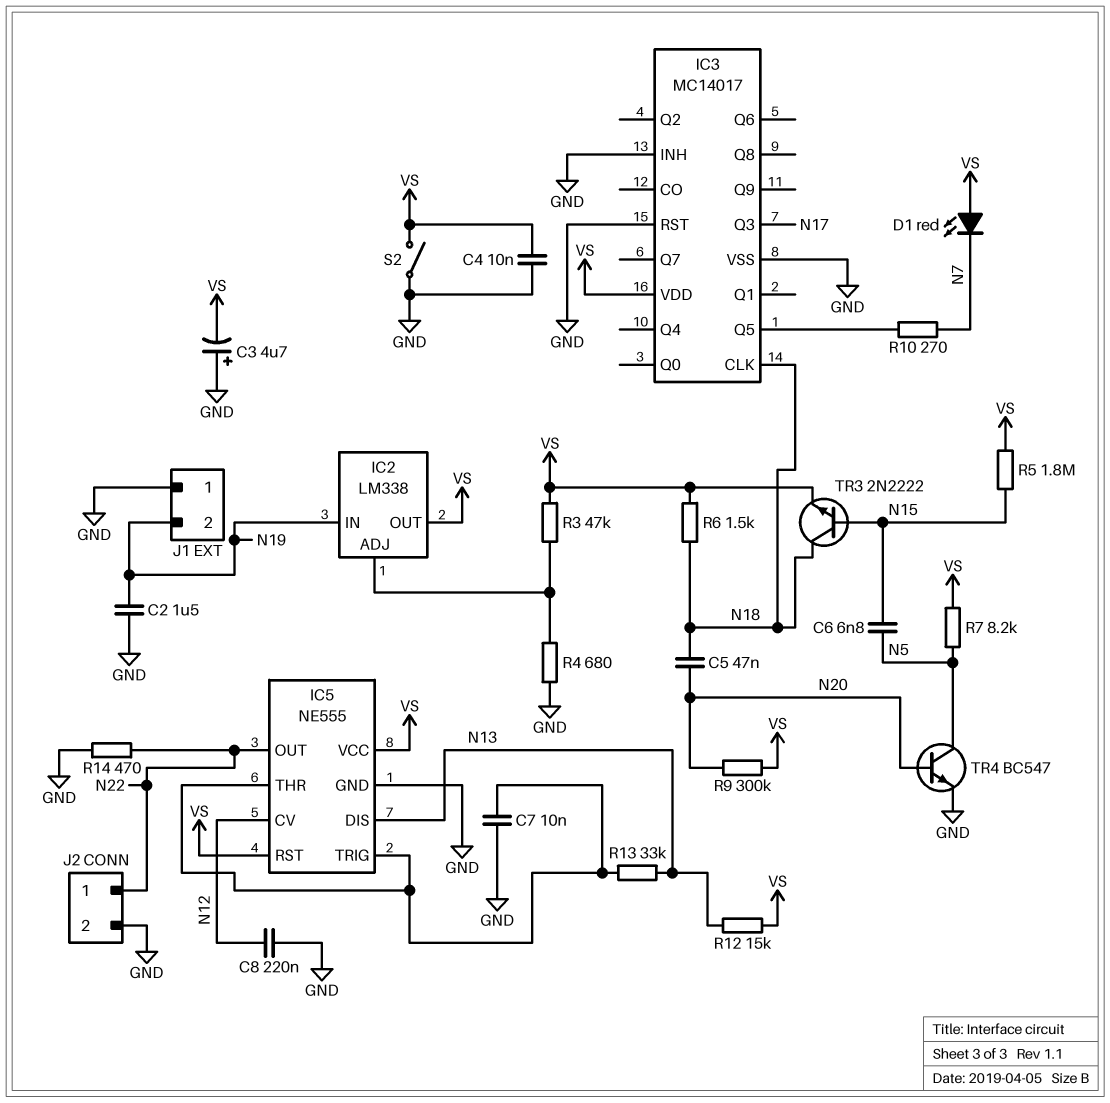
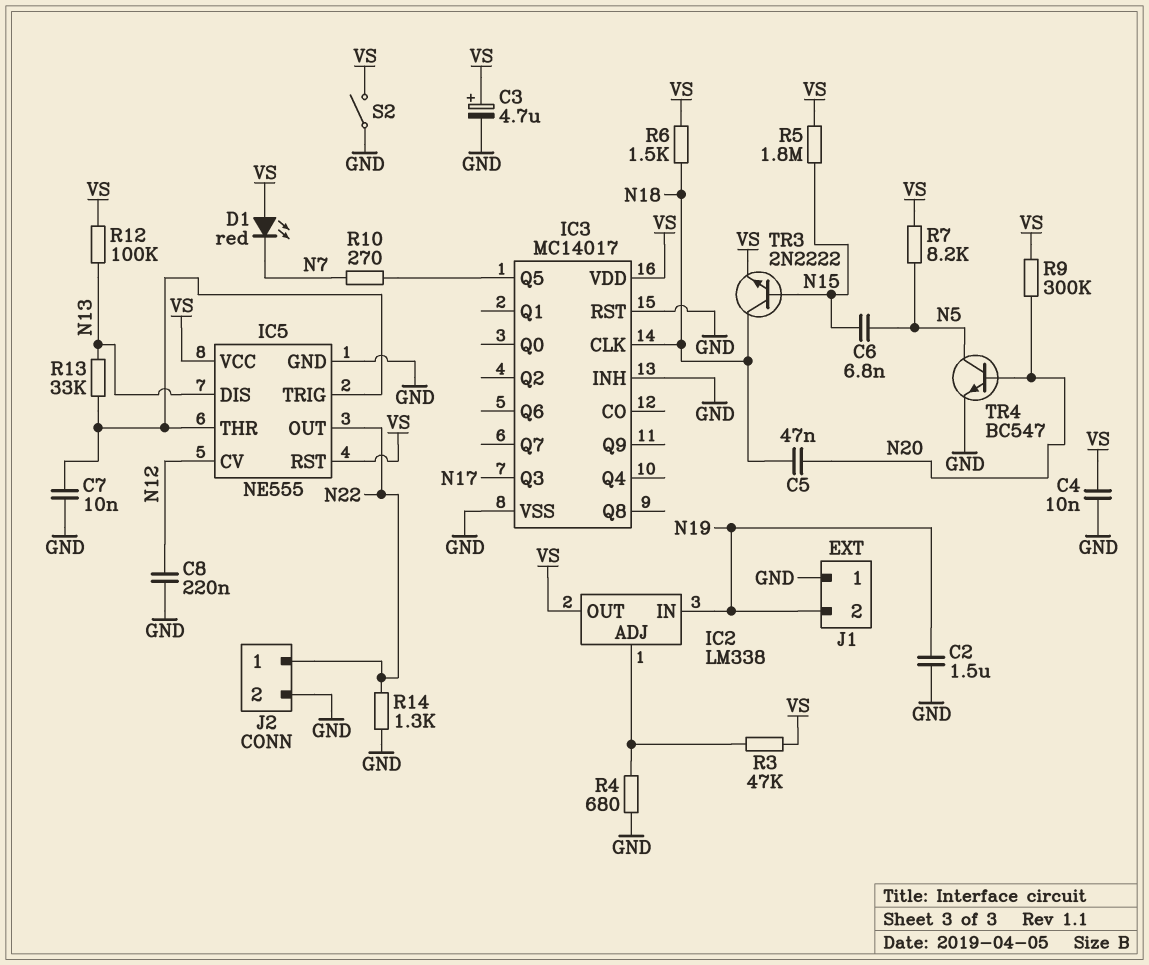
C3: 4.7uF (plus GND, minus VS) -> 4.7uF (plus VS, minus GND)
R12: 15k (N13, VS) -> 100k (N13, VS)
R14: 470 (GND, N22) -> 1.3k (GND, N22)

